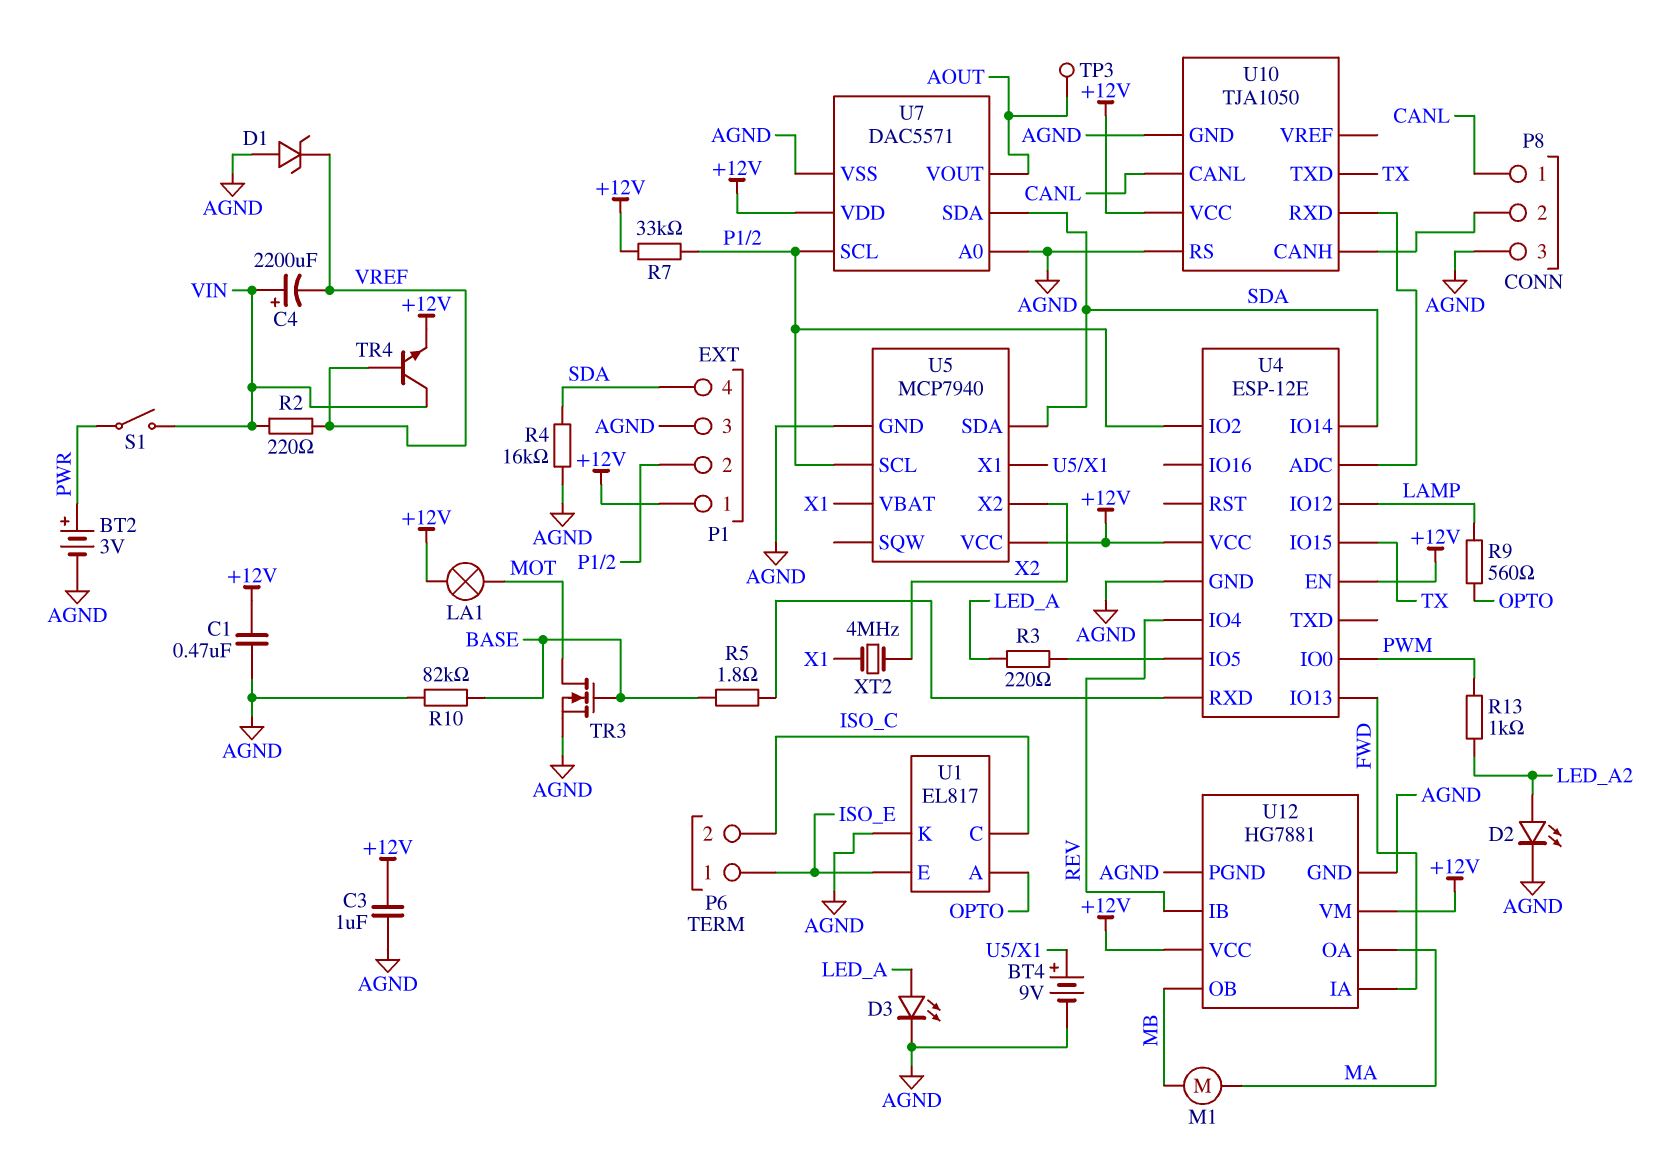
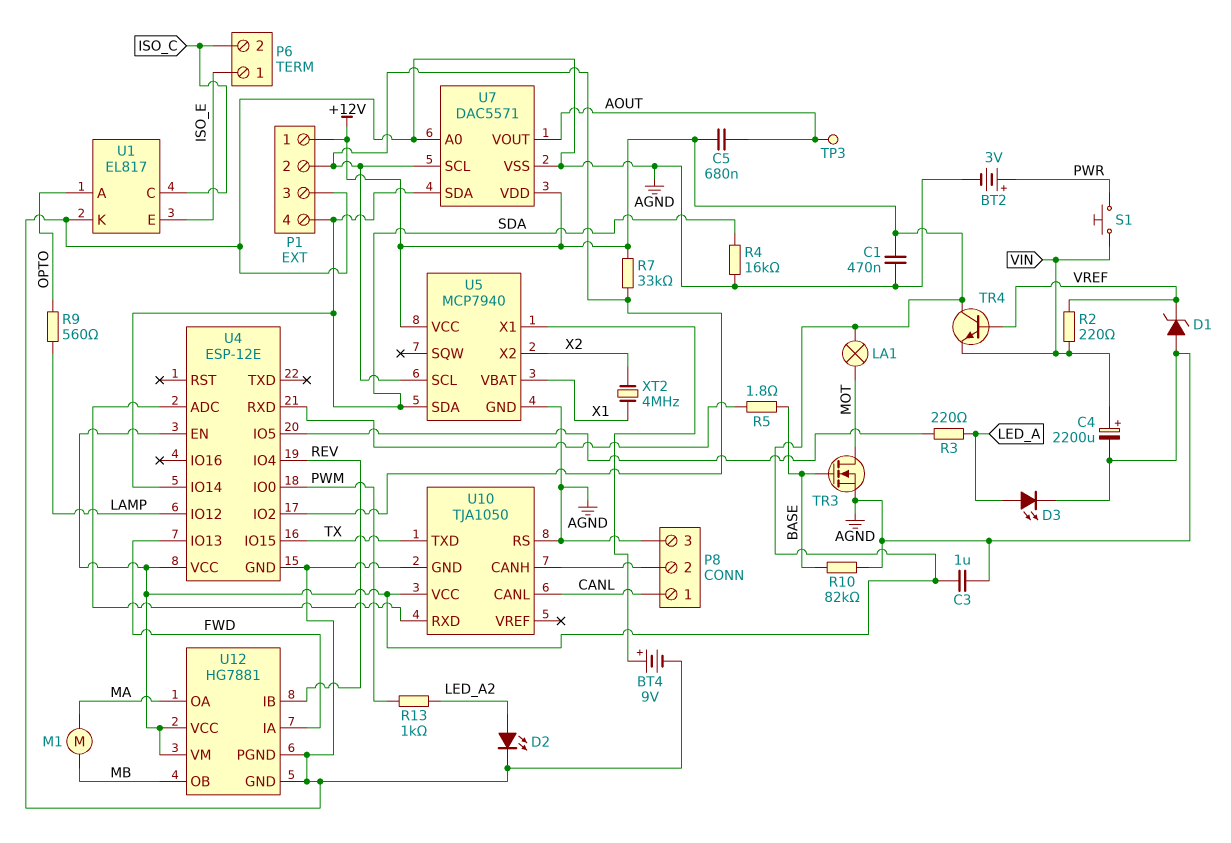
C4: 2200uF (plus VIN, minus VREF) -> 2200uF (plus VIN, minus AGND)
C5: none -> 680nF (+12V, AOUT)
S1: switch (PWR, VIN) -> button (PWR, VIN)
TR4: NPN (B VREF, C VIN, E +12V) -> NPN (B VREF, C +12V, E VIN)

